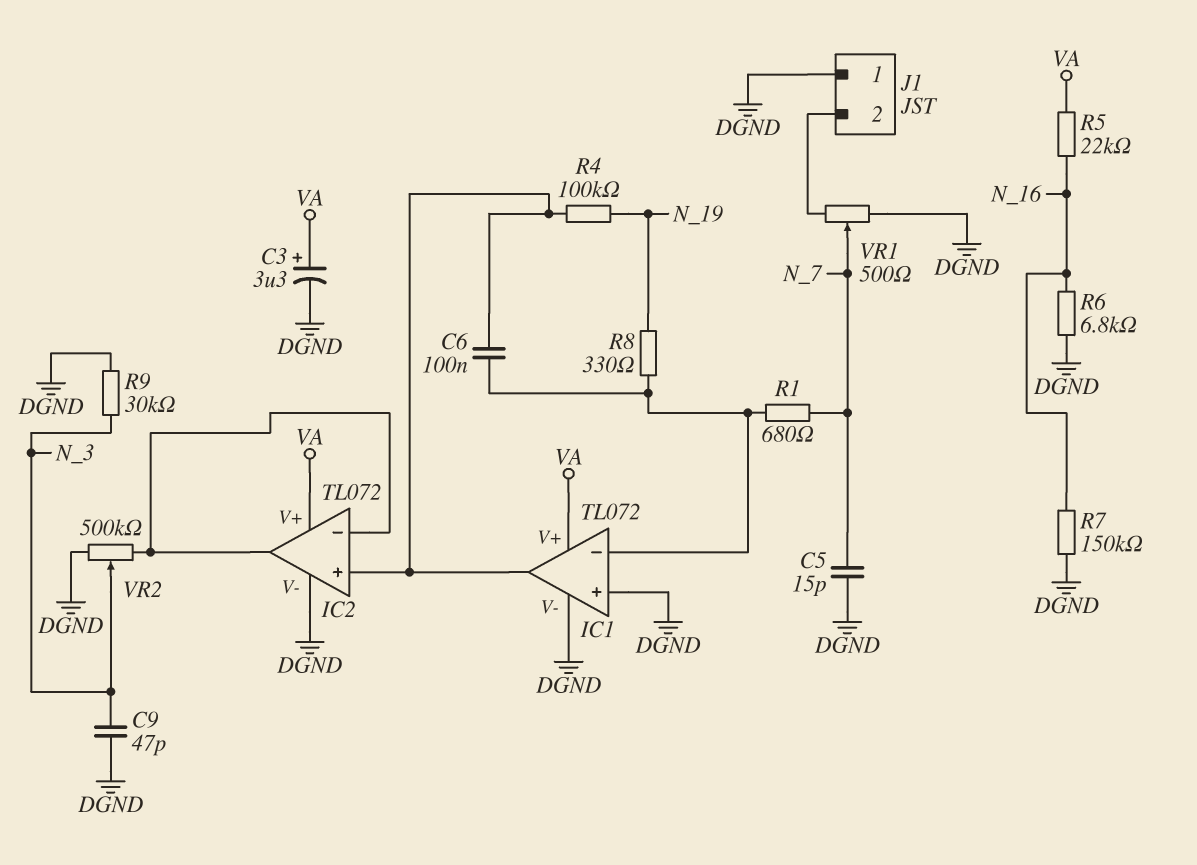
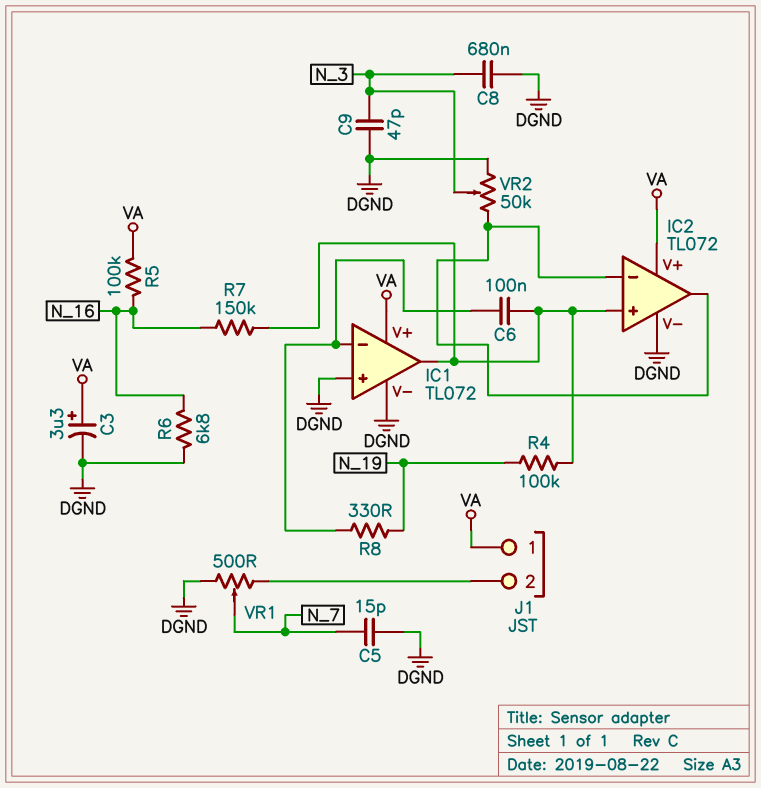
C8: none -> 680nF (DGND, N_3)
J1 pin 1: DGND -> VA
R1: 680 (IC1/in-, N_7) -> none
R5: 22k (N_16, VA) -> 100k (N_16, VA)
R7: 150k (DGND, N_16) -> 150k (IC1/out, N_16)
R9: 30k (DGND, N_3) -> none
VR2: 500k (DGND, IC2/in-, wiper N_3) -> 50k (DGND, IC2/in-, wiper N_3)

